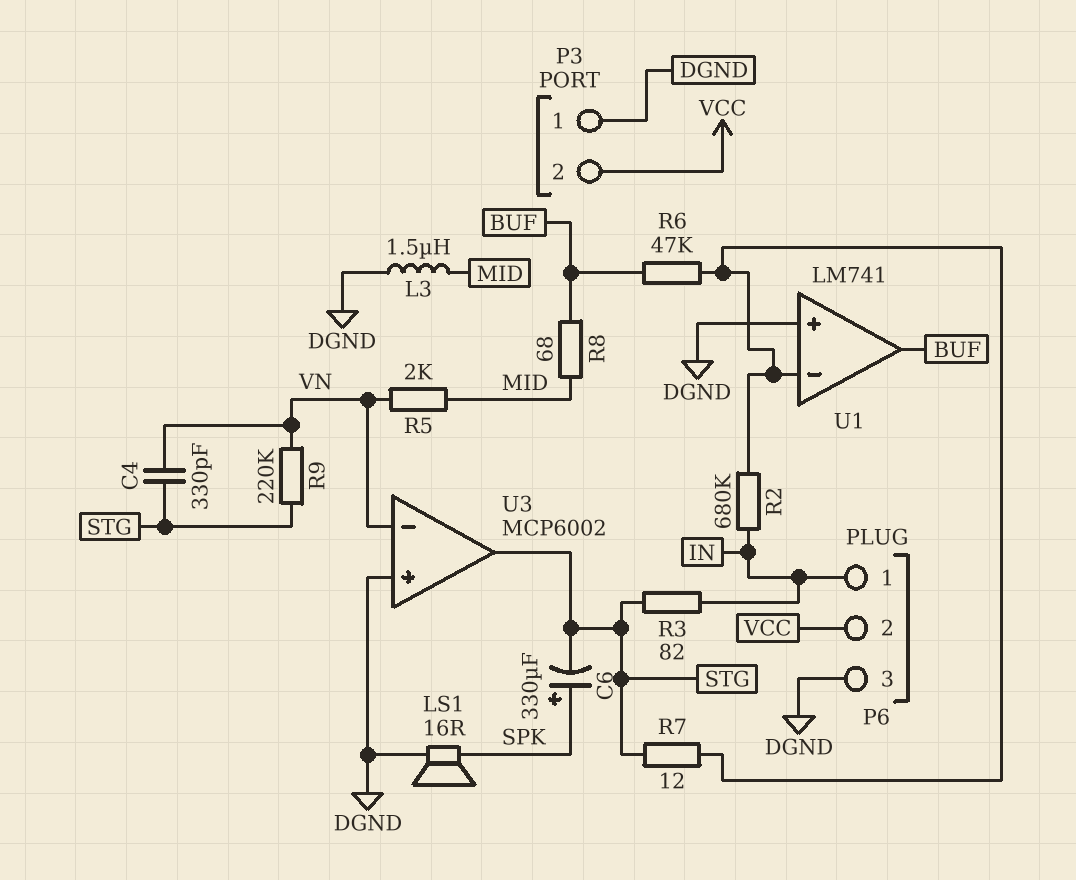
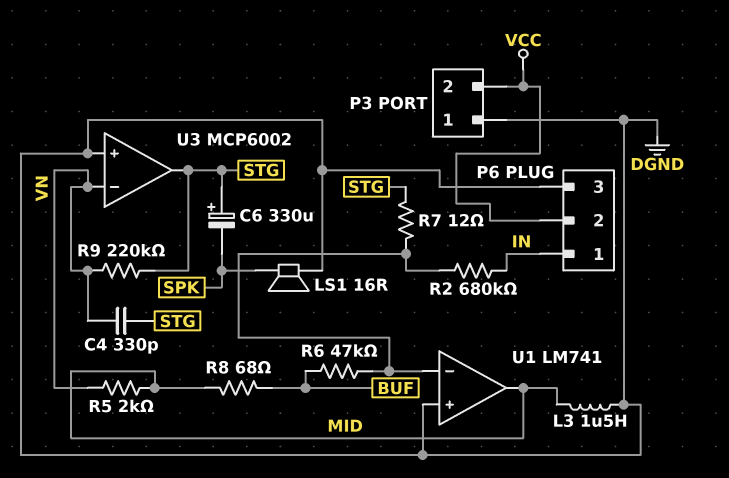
C6: 330uF (plus SPK, minus STG) -> 330uF (plus STG, minus SPK)
R3: 82 (IN, STG) -> none
U1 pin out: BUF -> MID

